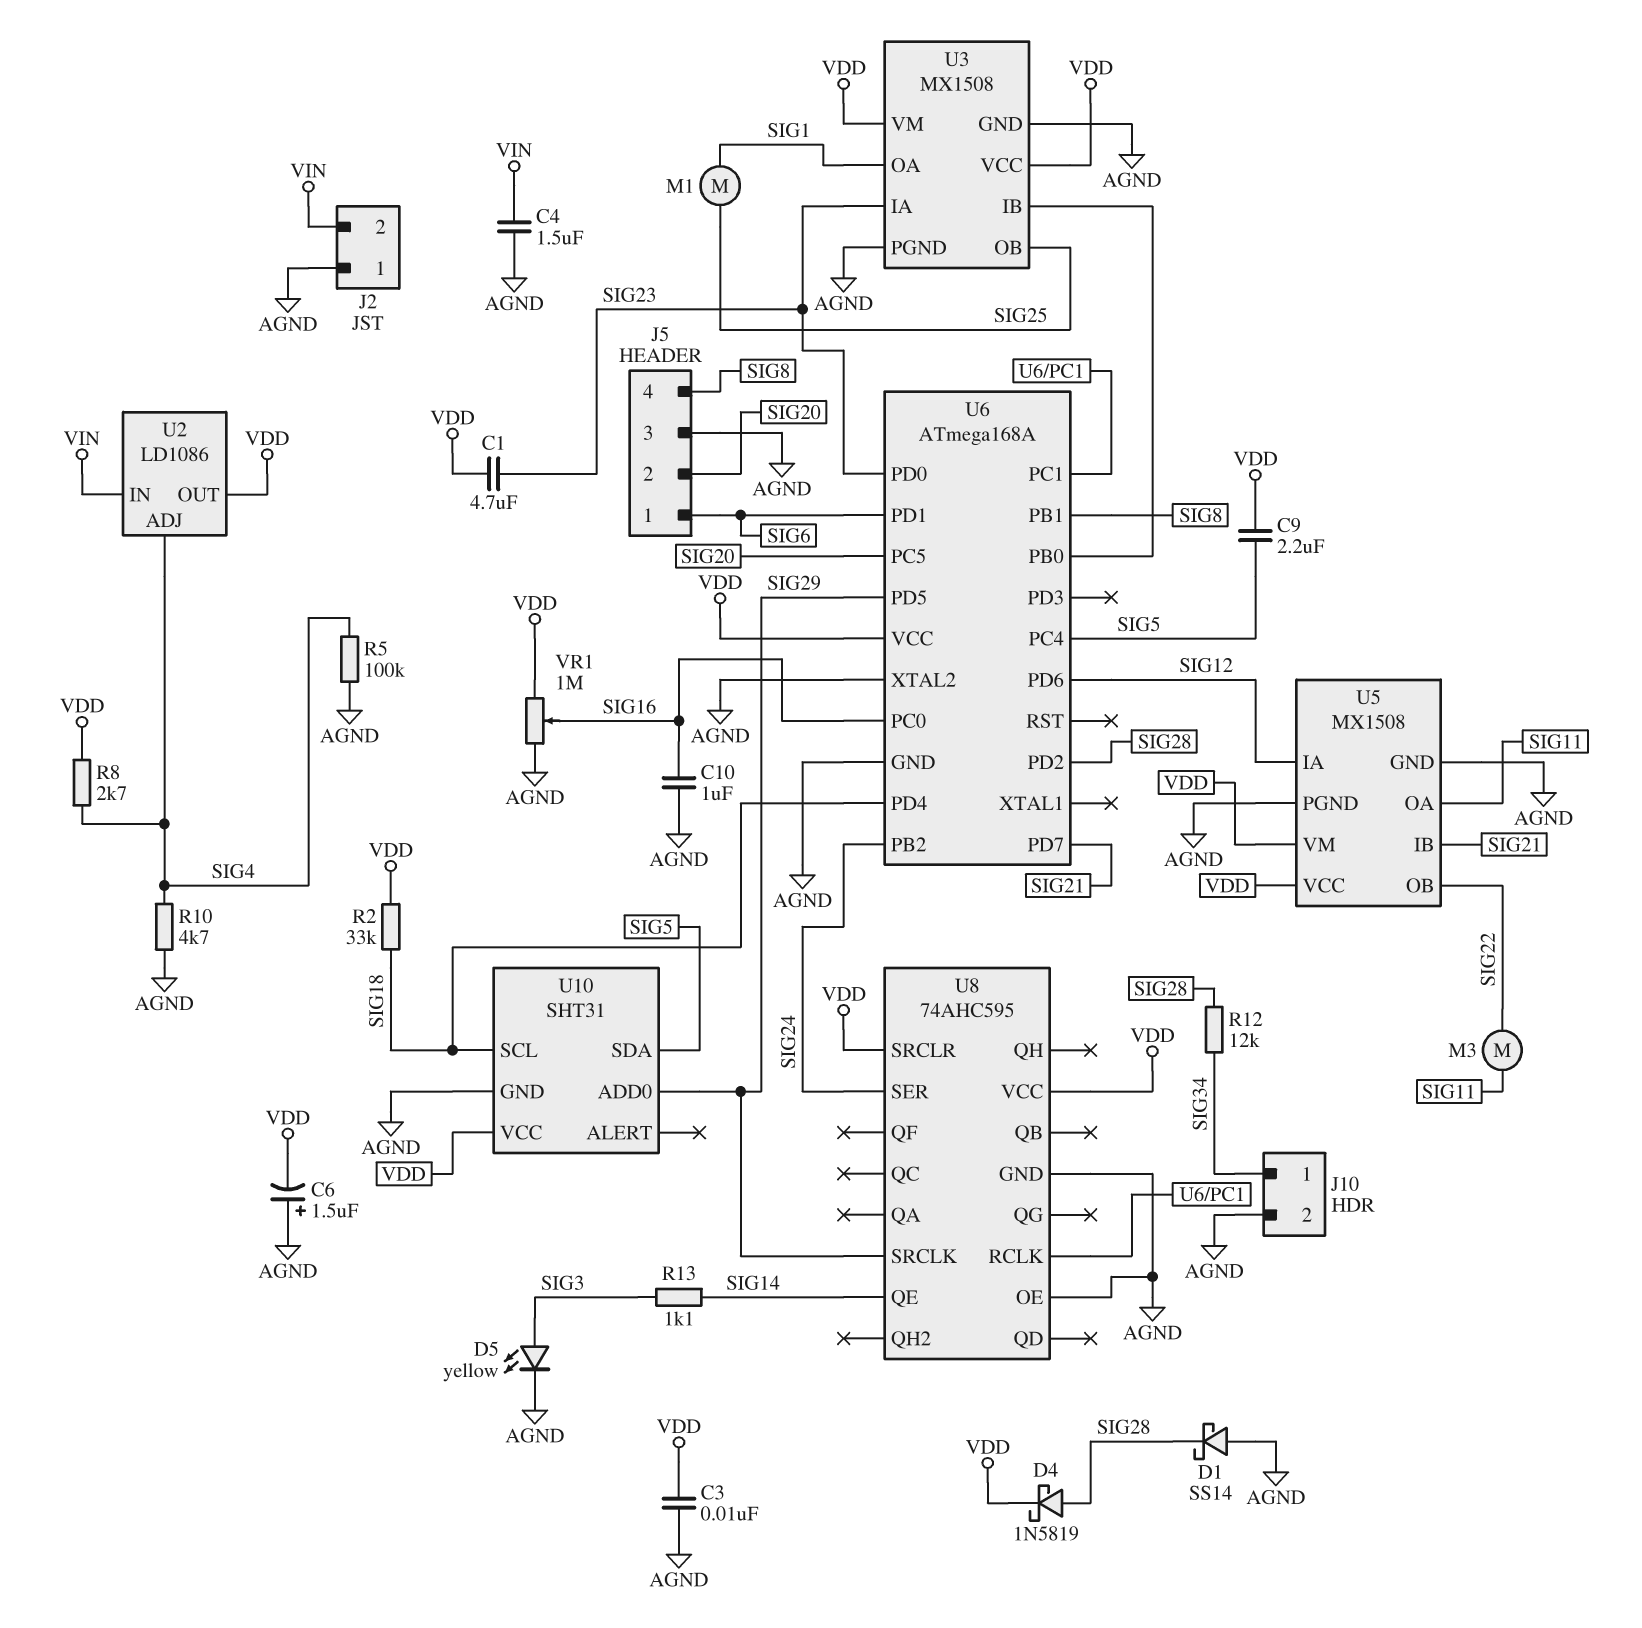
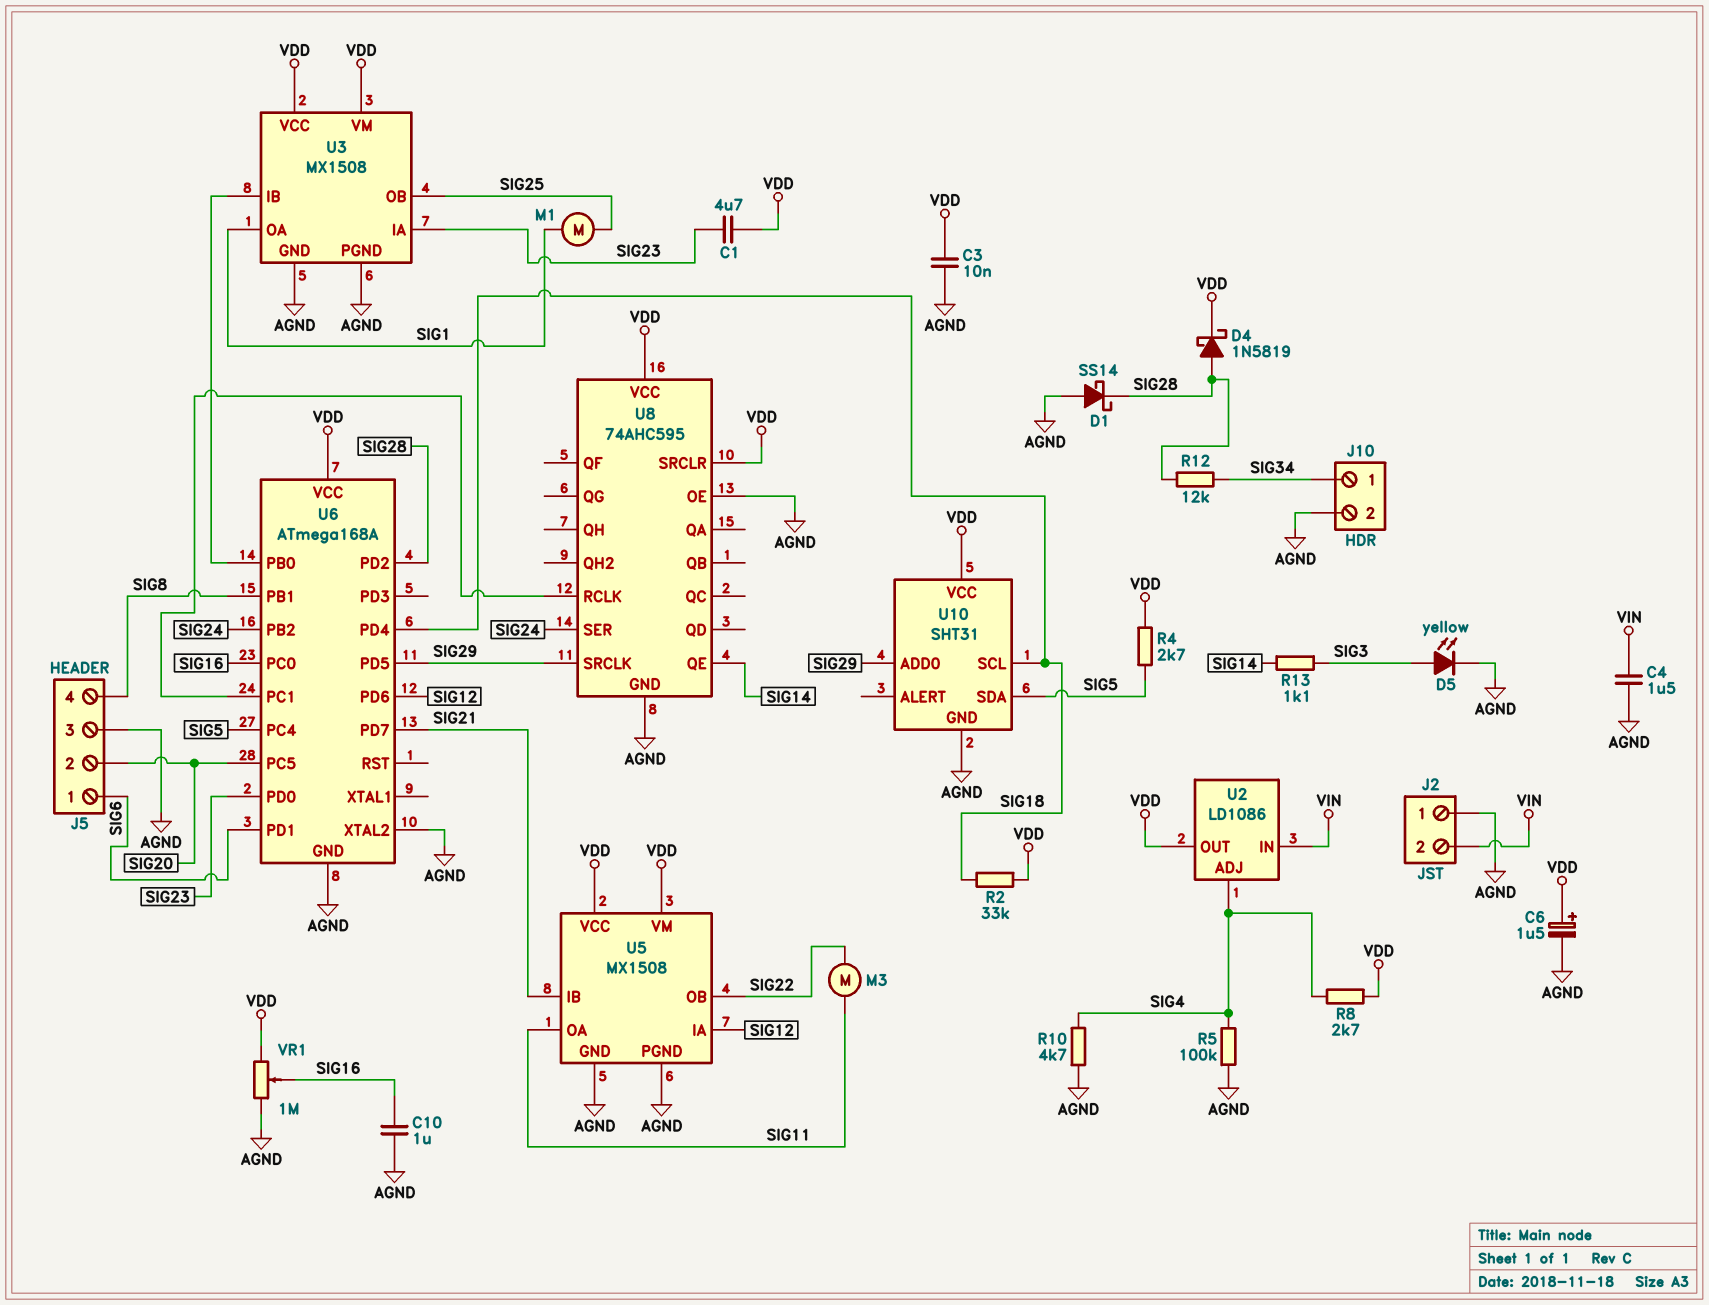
C6: 1.5uF (plus AGND, minus VDD) -> 1.5uF (plus VDD, minus AGND)
C9: 2.2uF (SIG5, VDD) -> none
R4: none -> 2.7k (SIG5, VDD)

